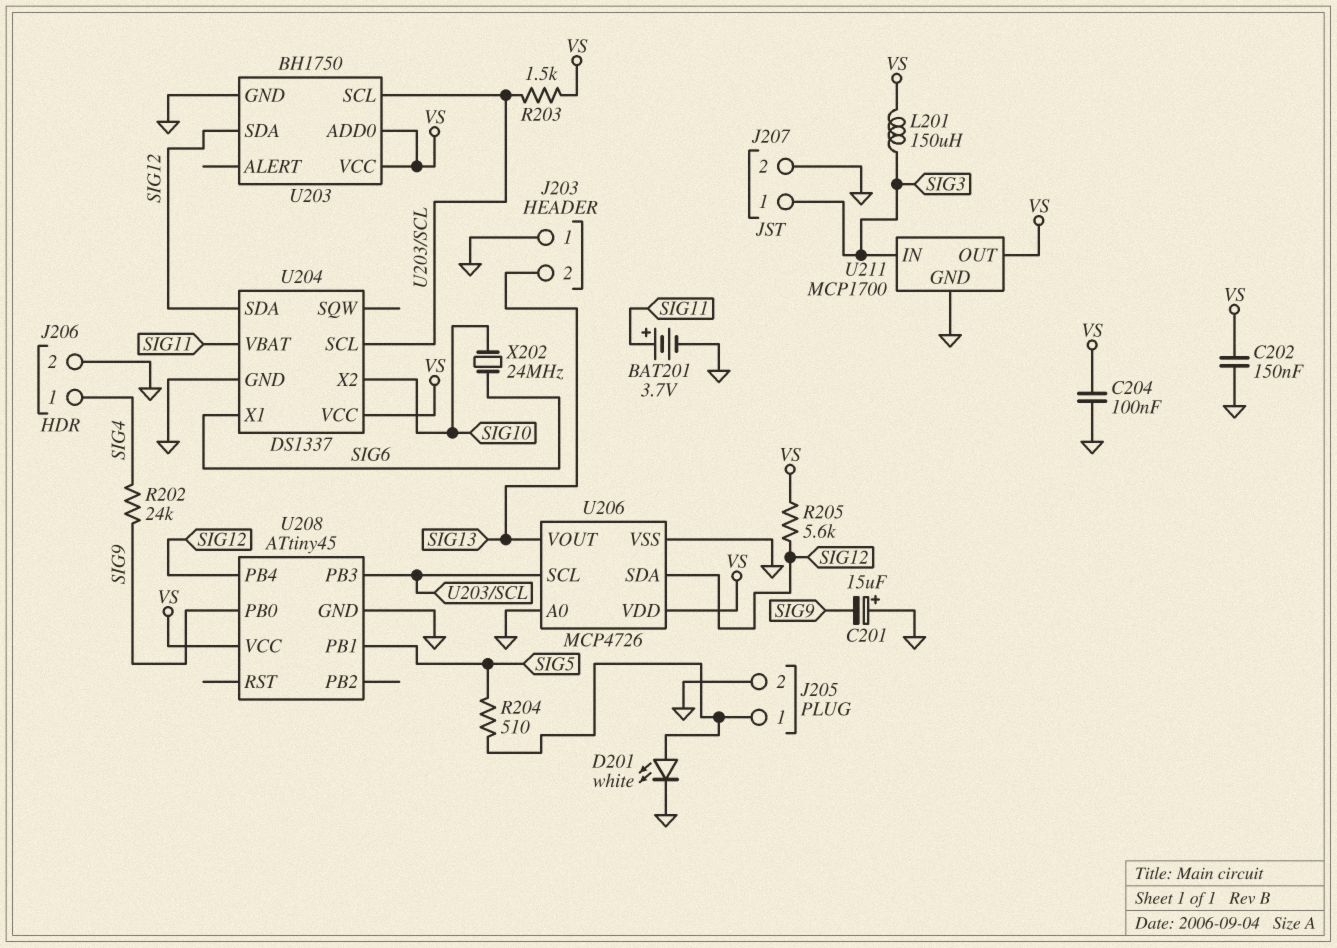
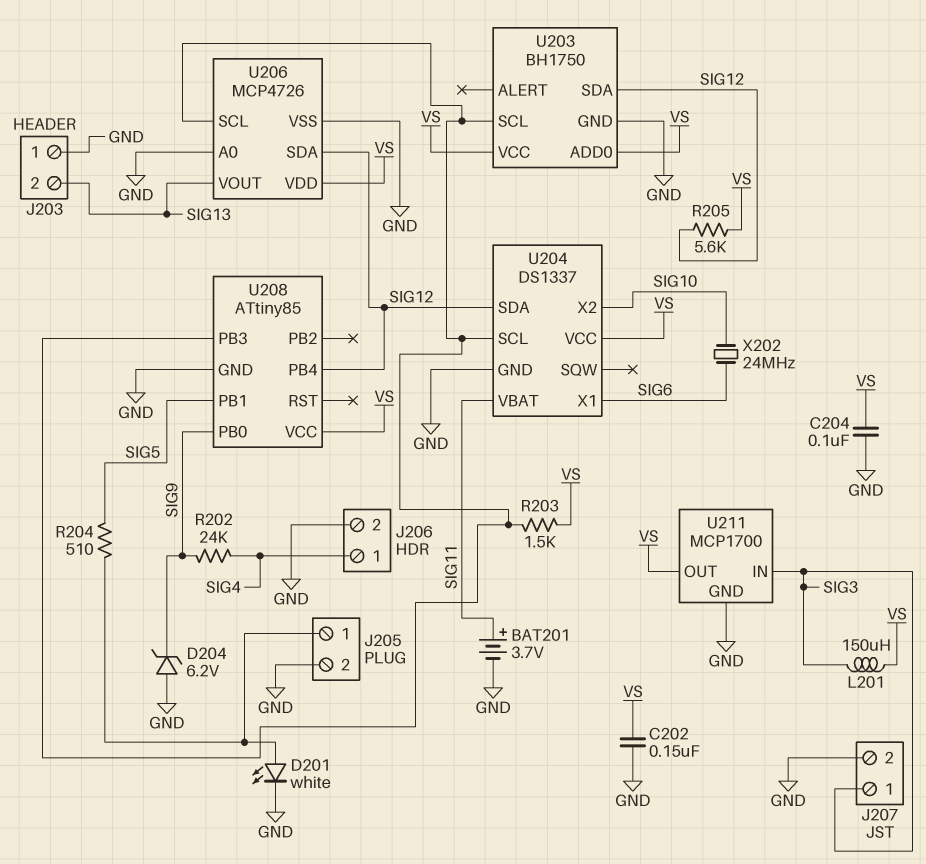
C201: 15uF (plus GND, minus SIG9) -> none
D204: none -> zener 6.2V (A GND, K SIG9)
U208: ATtiny45 -> ATtiny85

